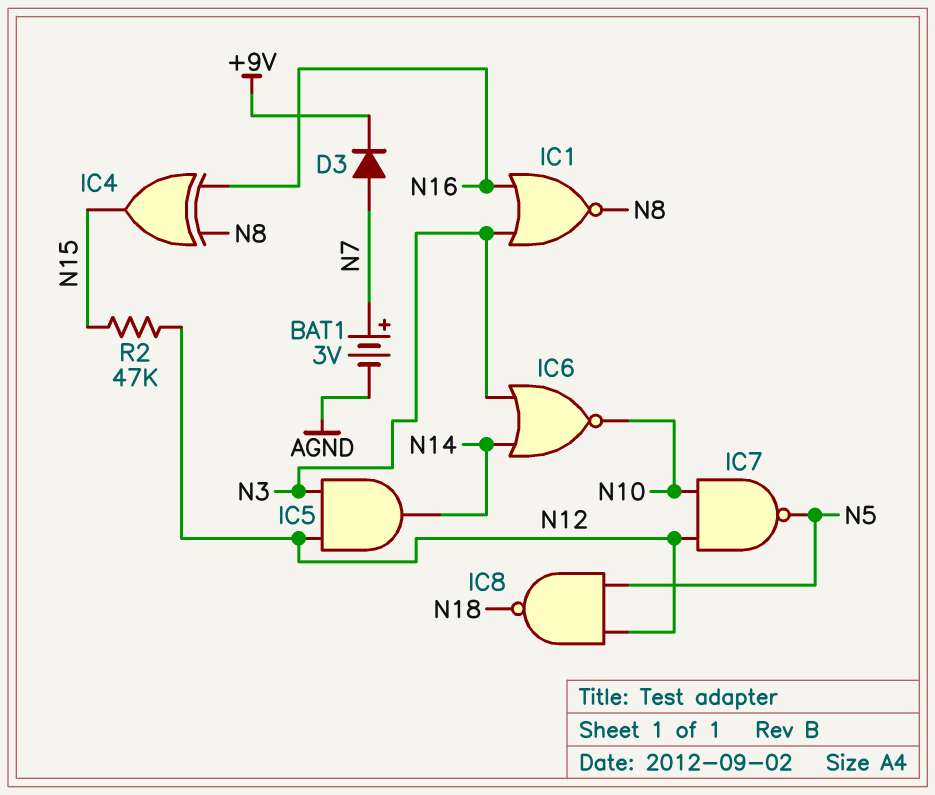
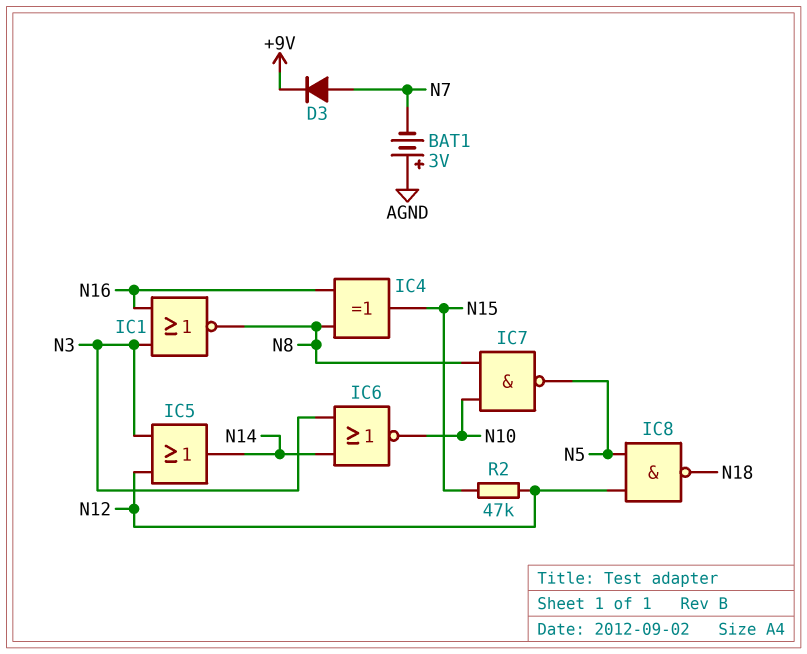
BAT1: 3V (plus N7, minus AGND) -> 3V (plus AGND, minus N7)
IC5: AND (in N3, in N12, out N14) -> OR (in N3, in N12, out N14)
IC7: NAND (in N10, in N12, out N5) -> NAND (in N8, in N10, out N5)

